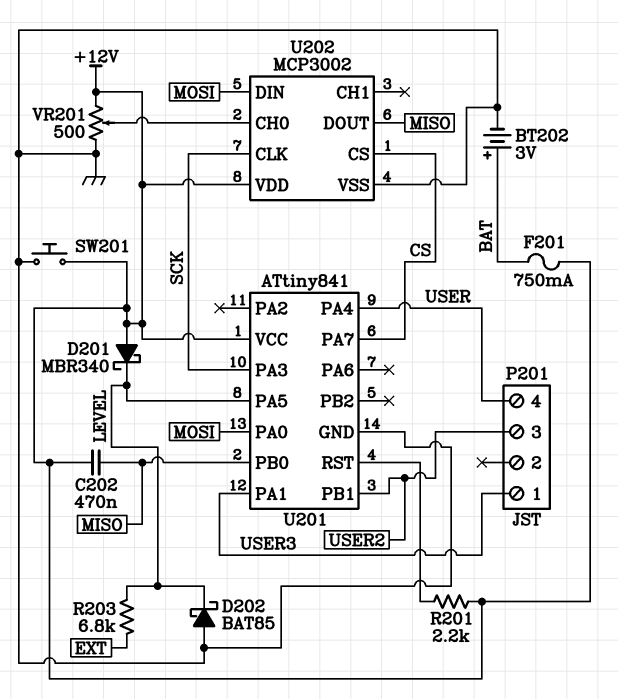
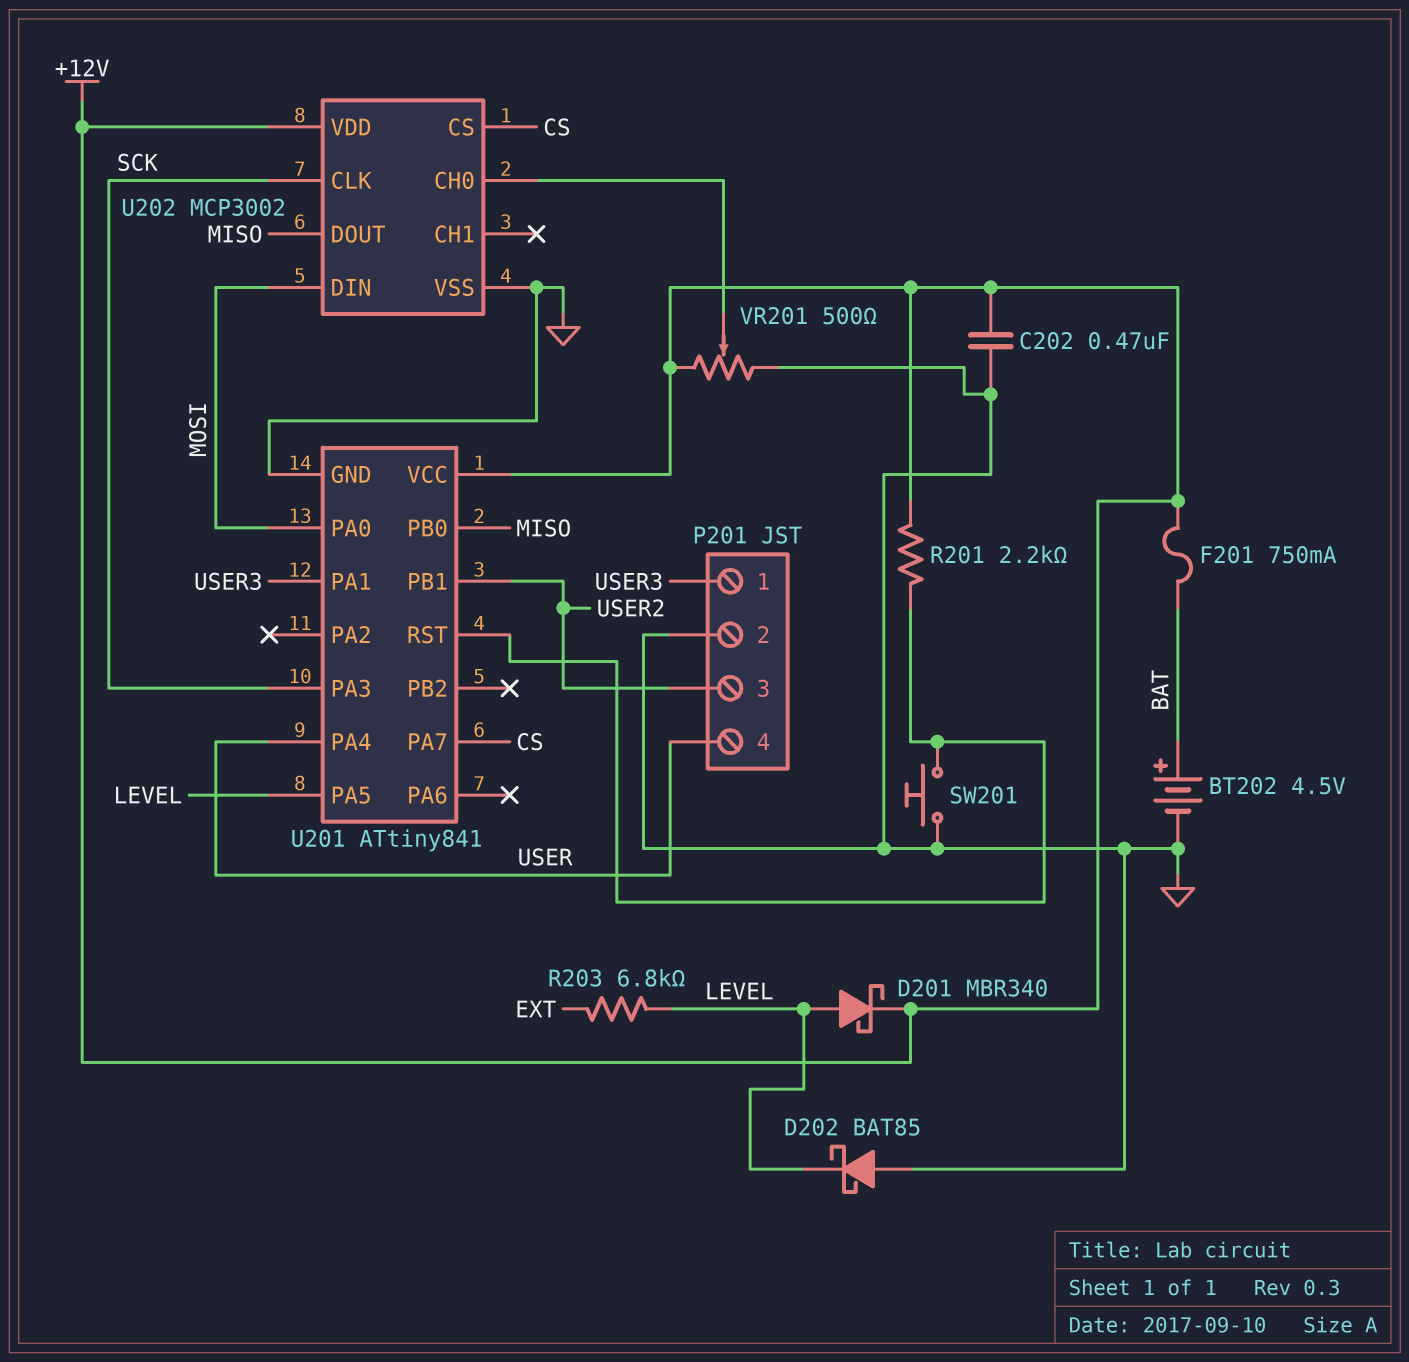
BT202: 3V (plus BAT, minus GND) -> 4.5V (plus BAT, minus GND)
C202: 470nF (+12V, MISO) -> 470nF (+12V, GND)
D201: schottky MBR340 (A +12V, K LEVEL) -> schottky MBR340 (A LEVEL, K +12V)
P201 pin 2: none -> GND
SW201: button (+12V, GND) -> button (GND, U201/RST)

